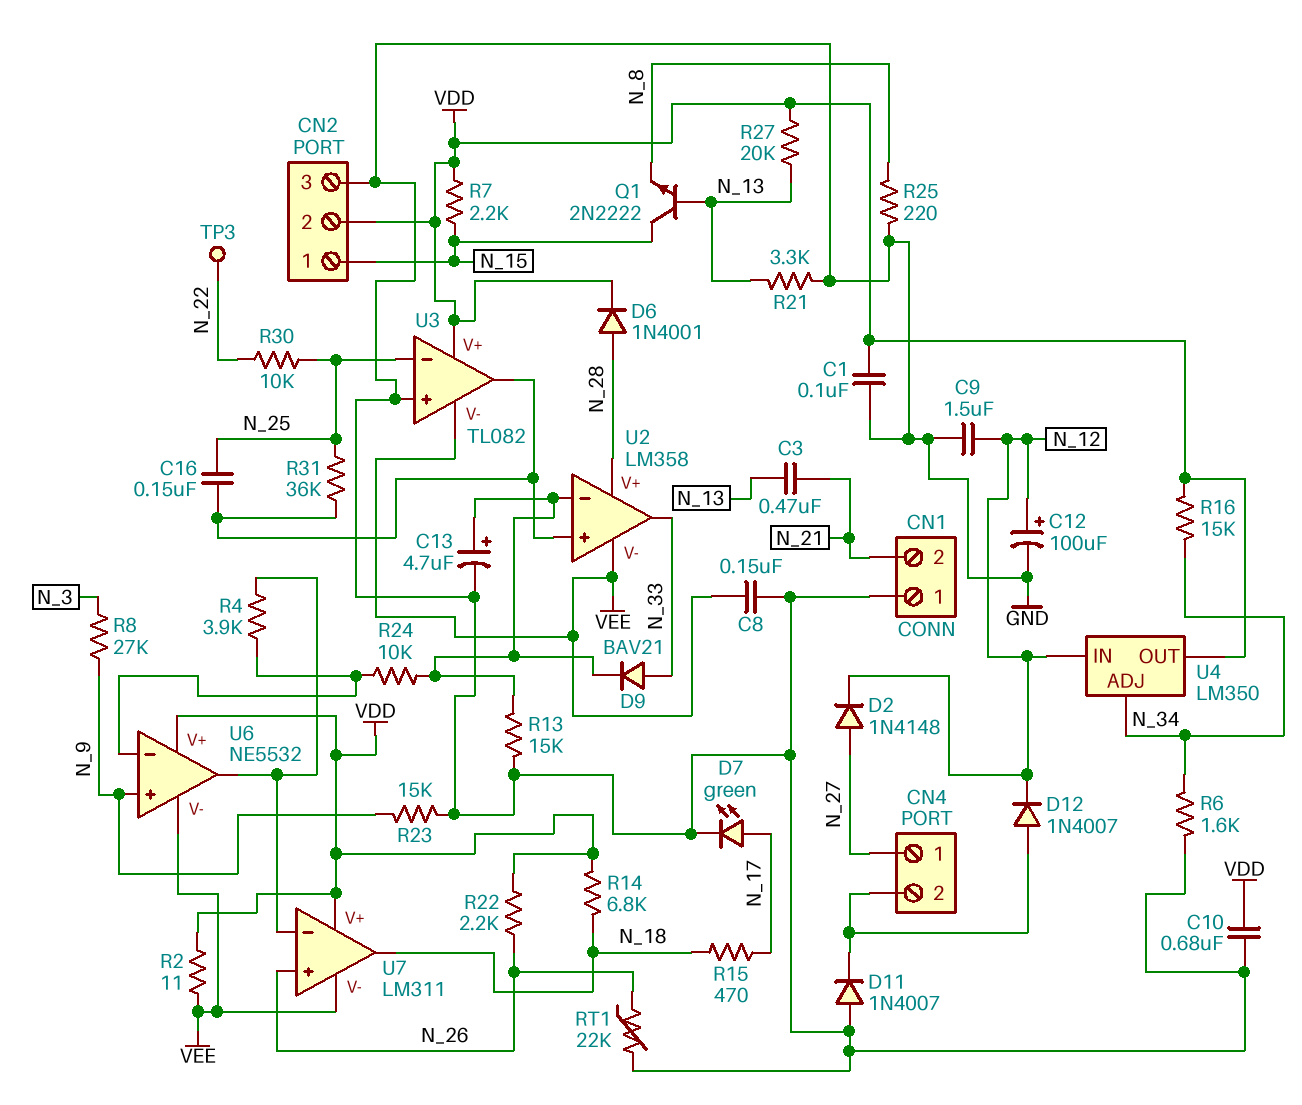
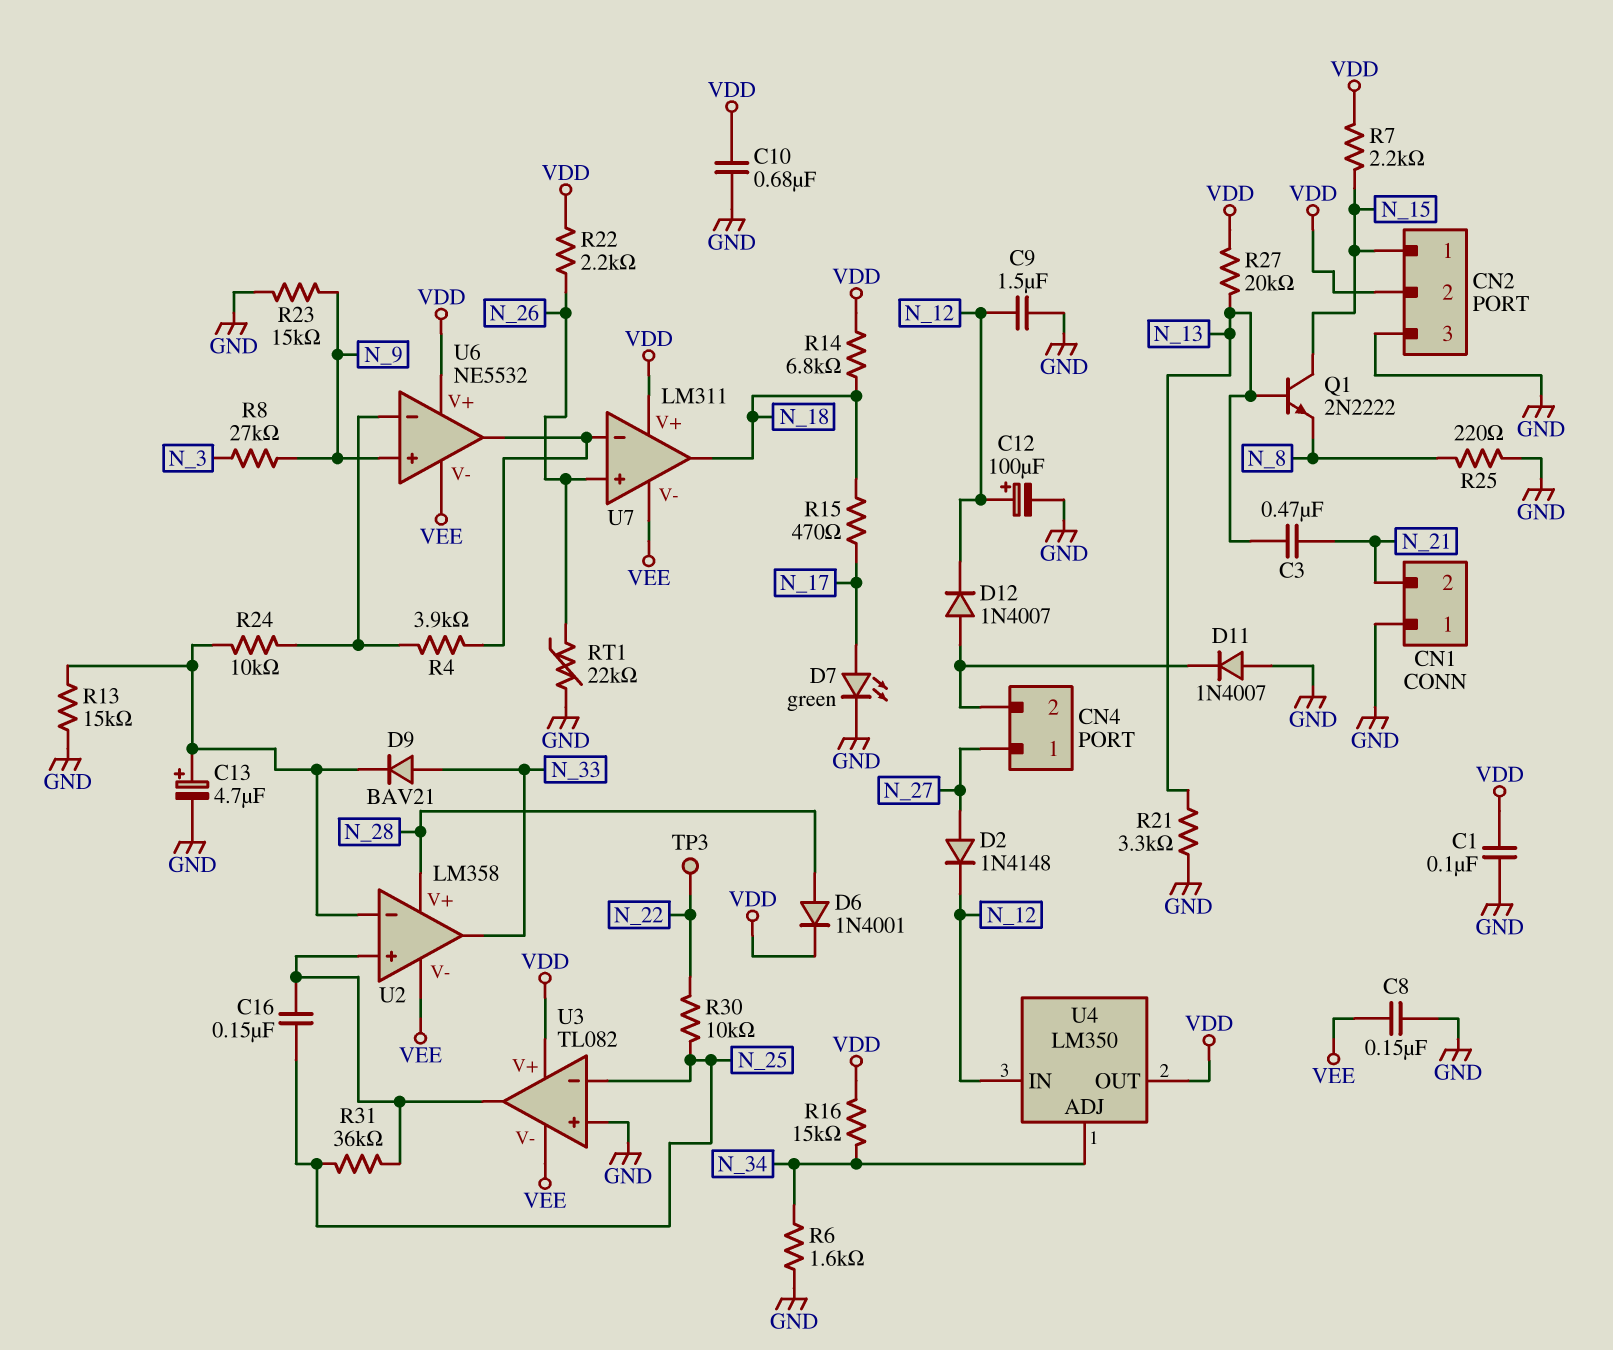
R2: 11 (VDD, VEE) -> none

